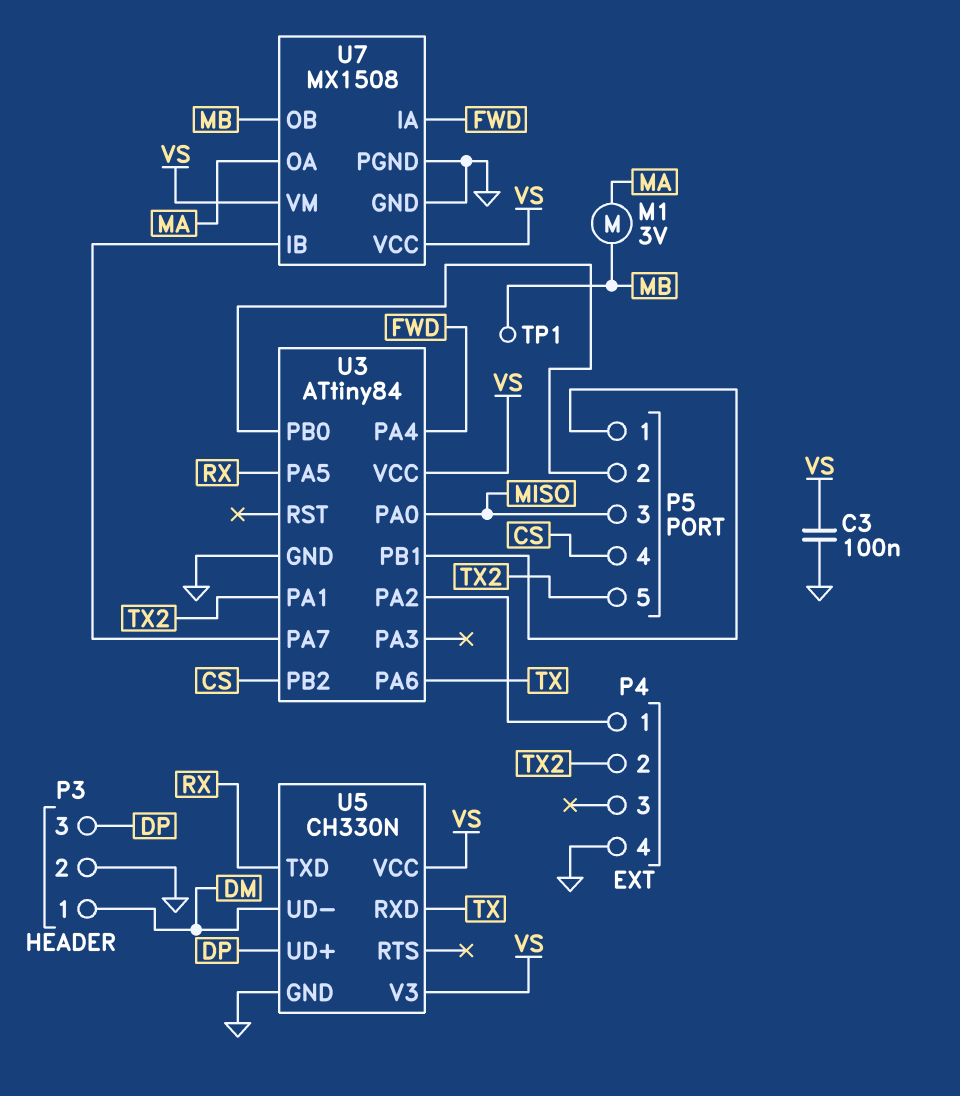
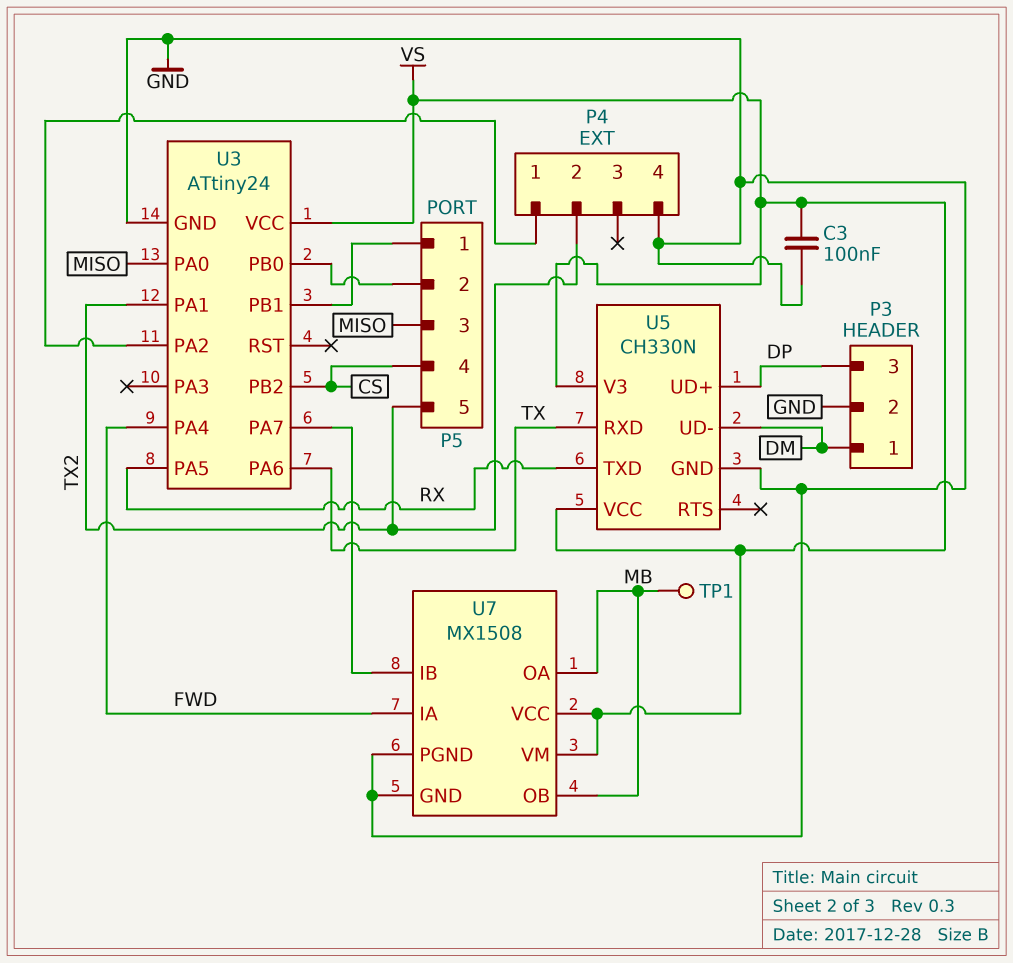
M1: motor 3V (MA, MB) -> none
U3: ATtiny84 -> ATtiny24
U7 pin OA: MA -> MB

